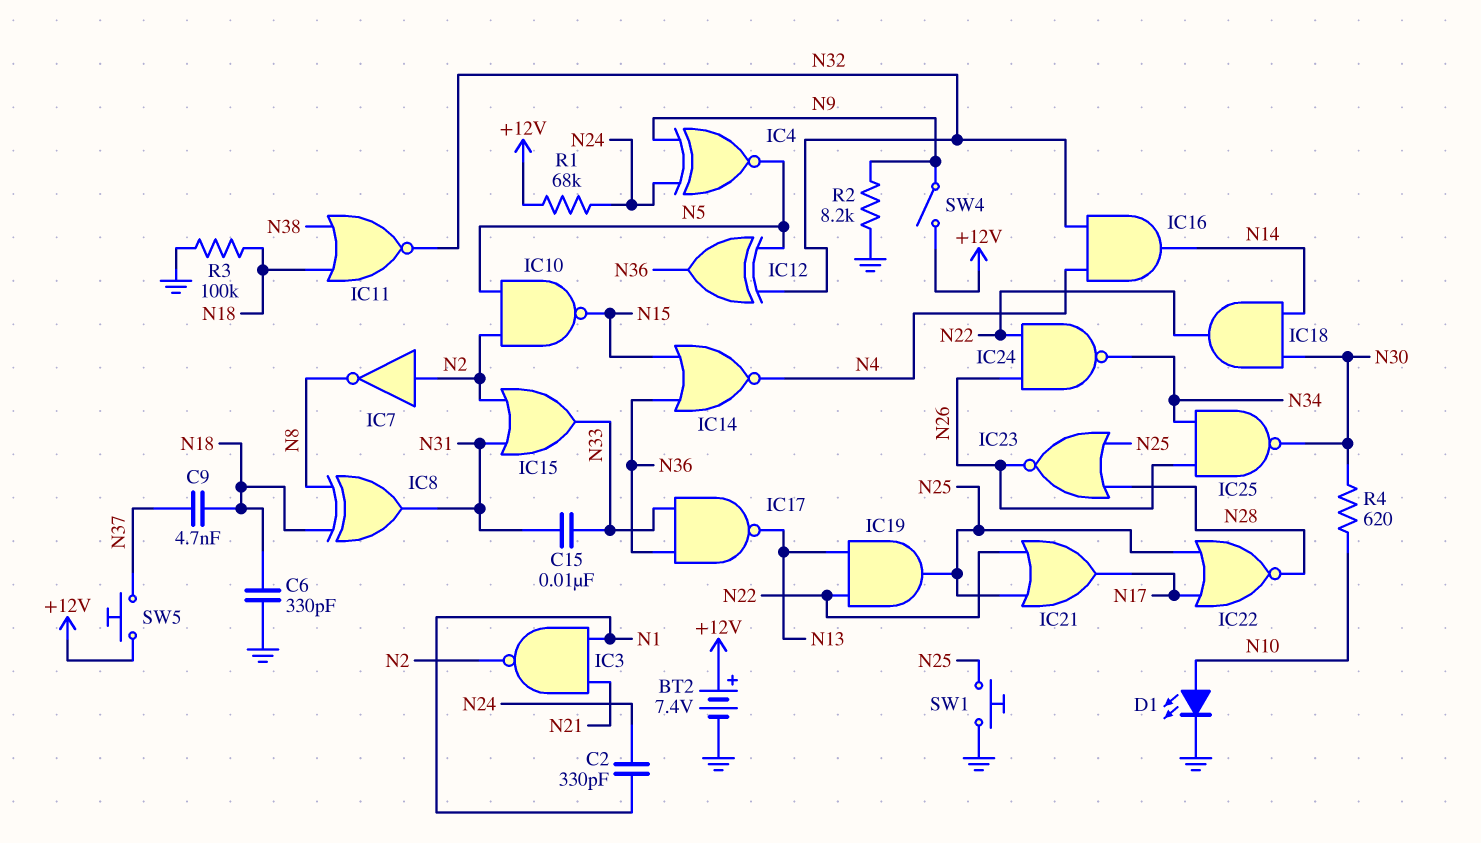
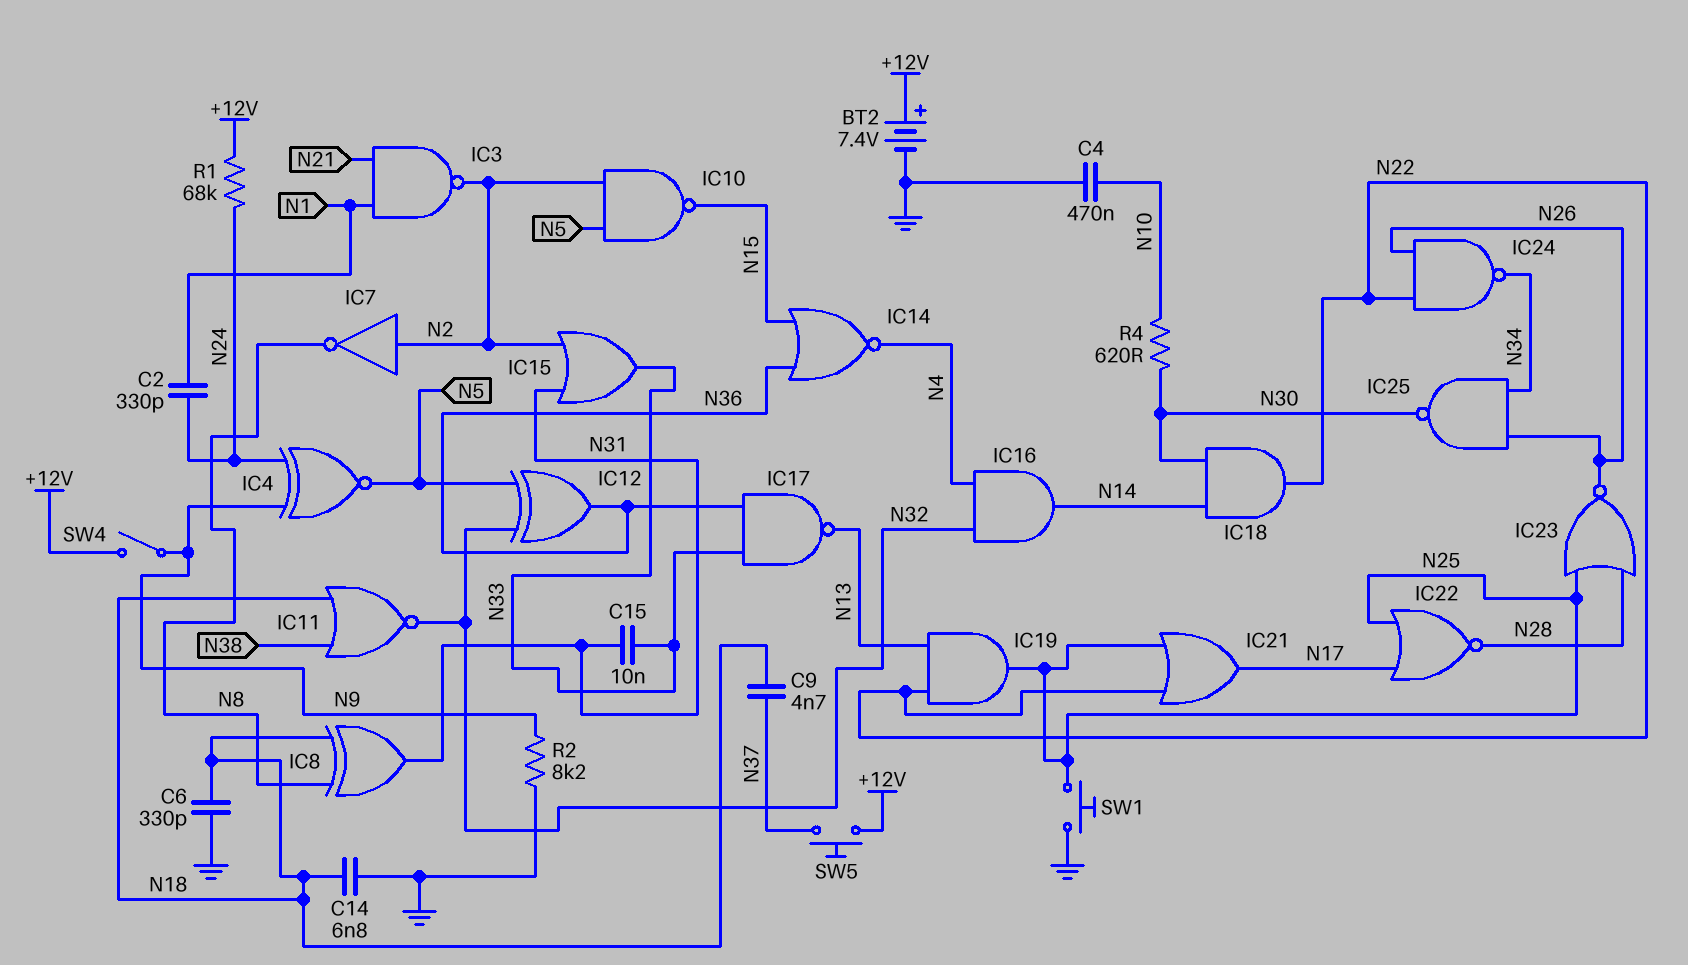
C4: none -> 470nF (GND, N10)
C14: none -> 6.8nF (GND, N18)
D1: LED (A N10, K GND) -> none
R3: 100k (GND, N18) -> none

